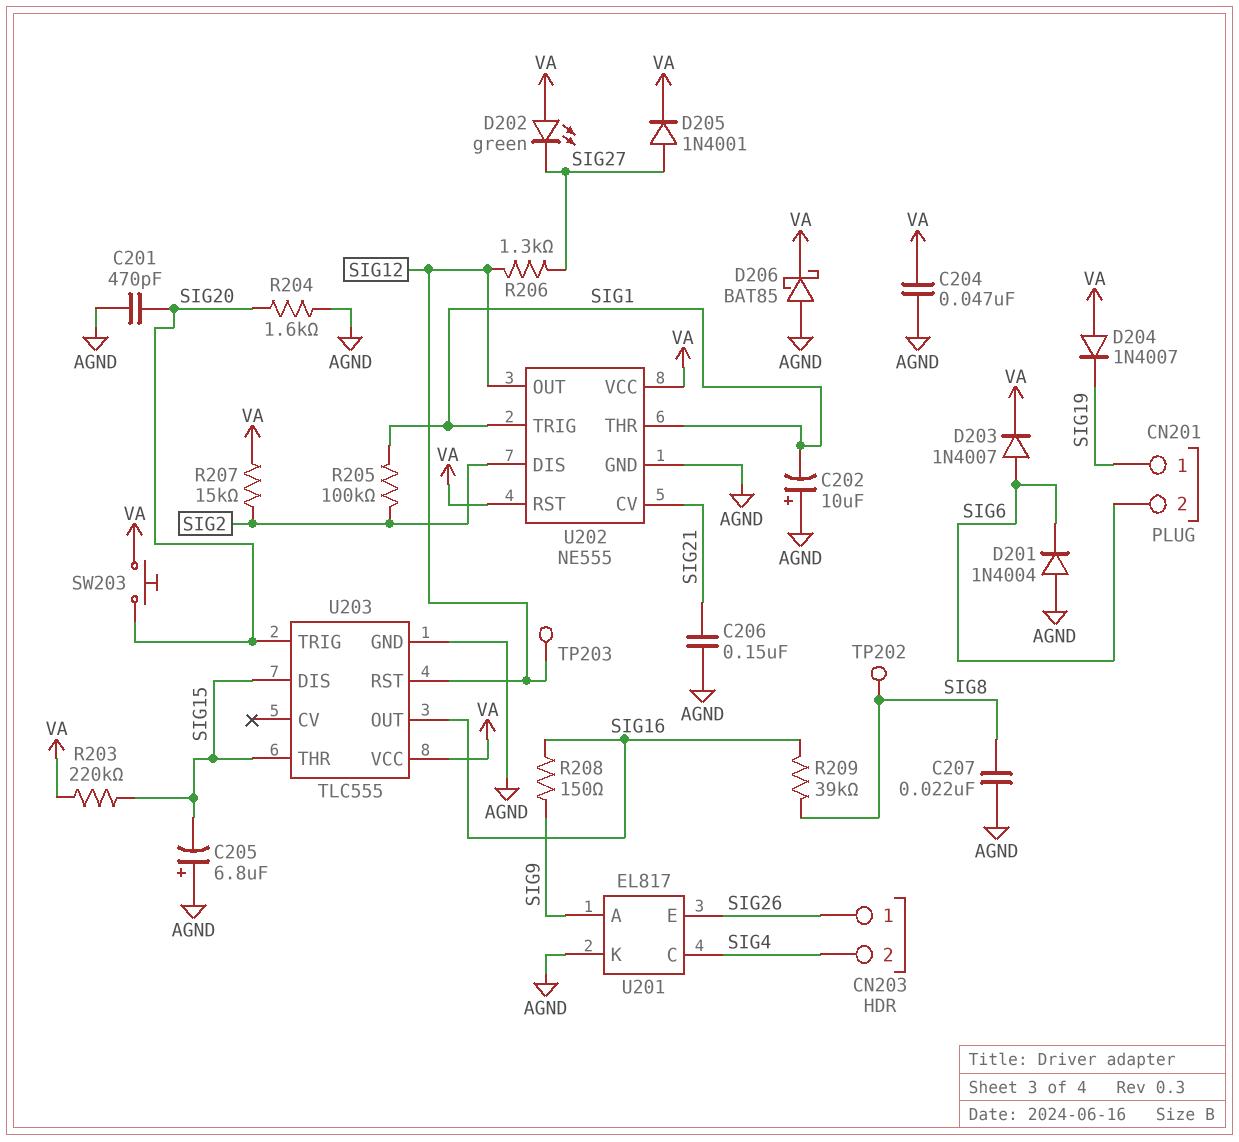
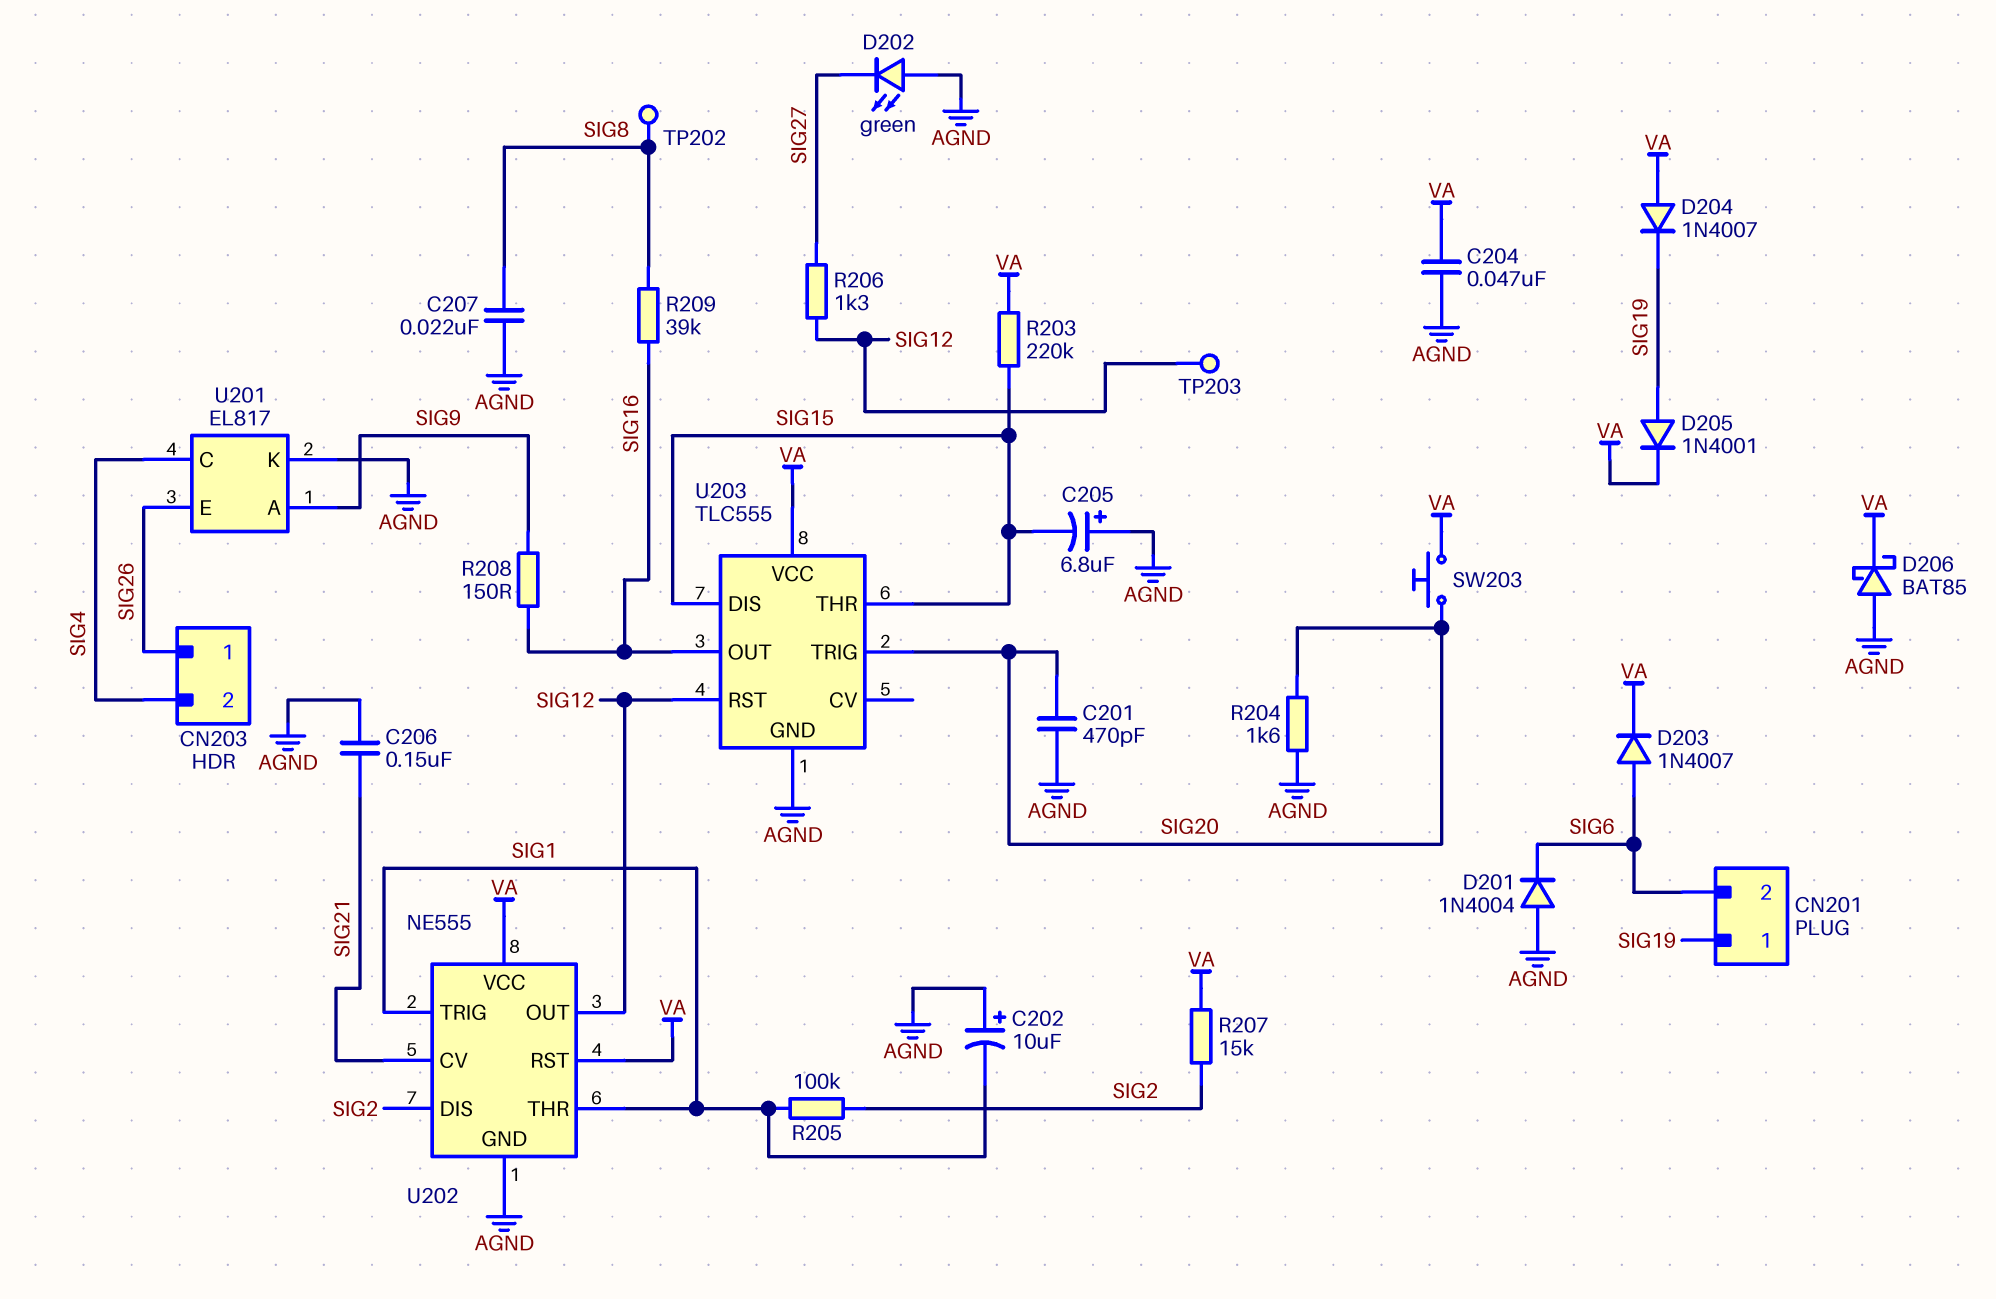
D202: LED green (A VA, K SIG27) -> LED green (A AGND, K SIG27)
D205: diode 1N4001 (A SIG27, K VA) -> diode 1N4001 (A SIG19, K VA)

